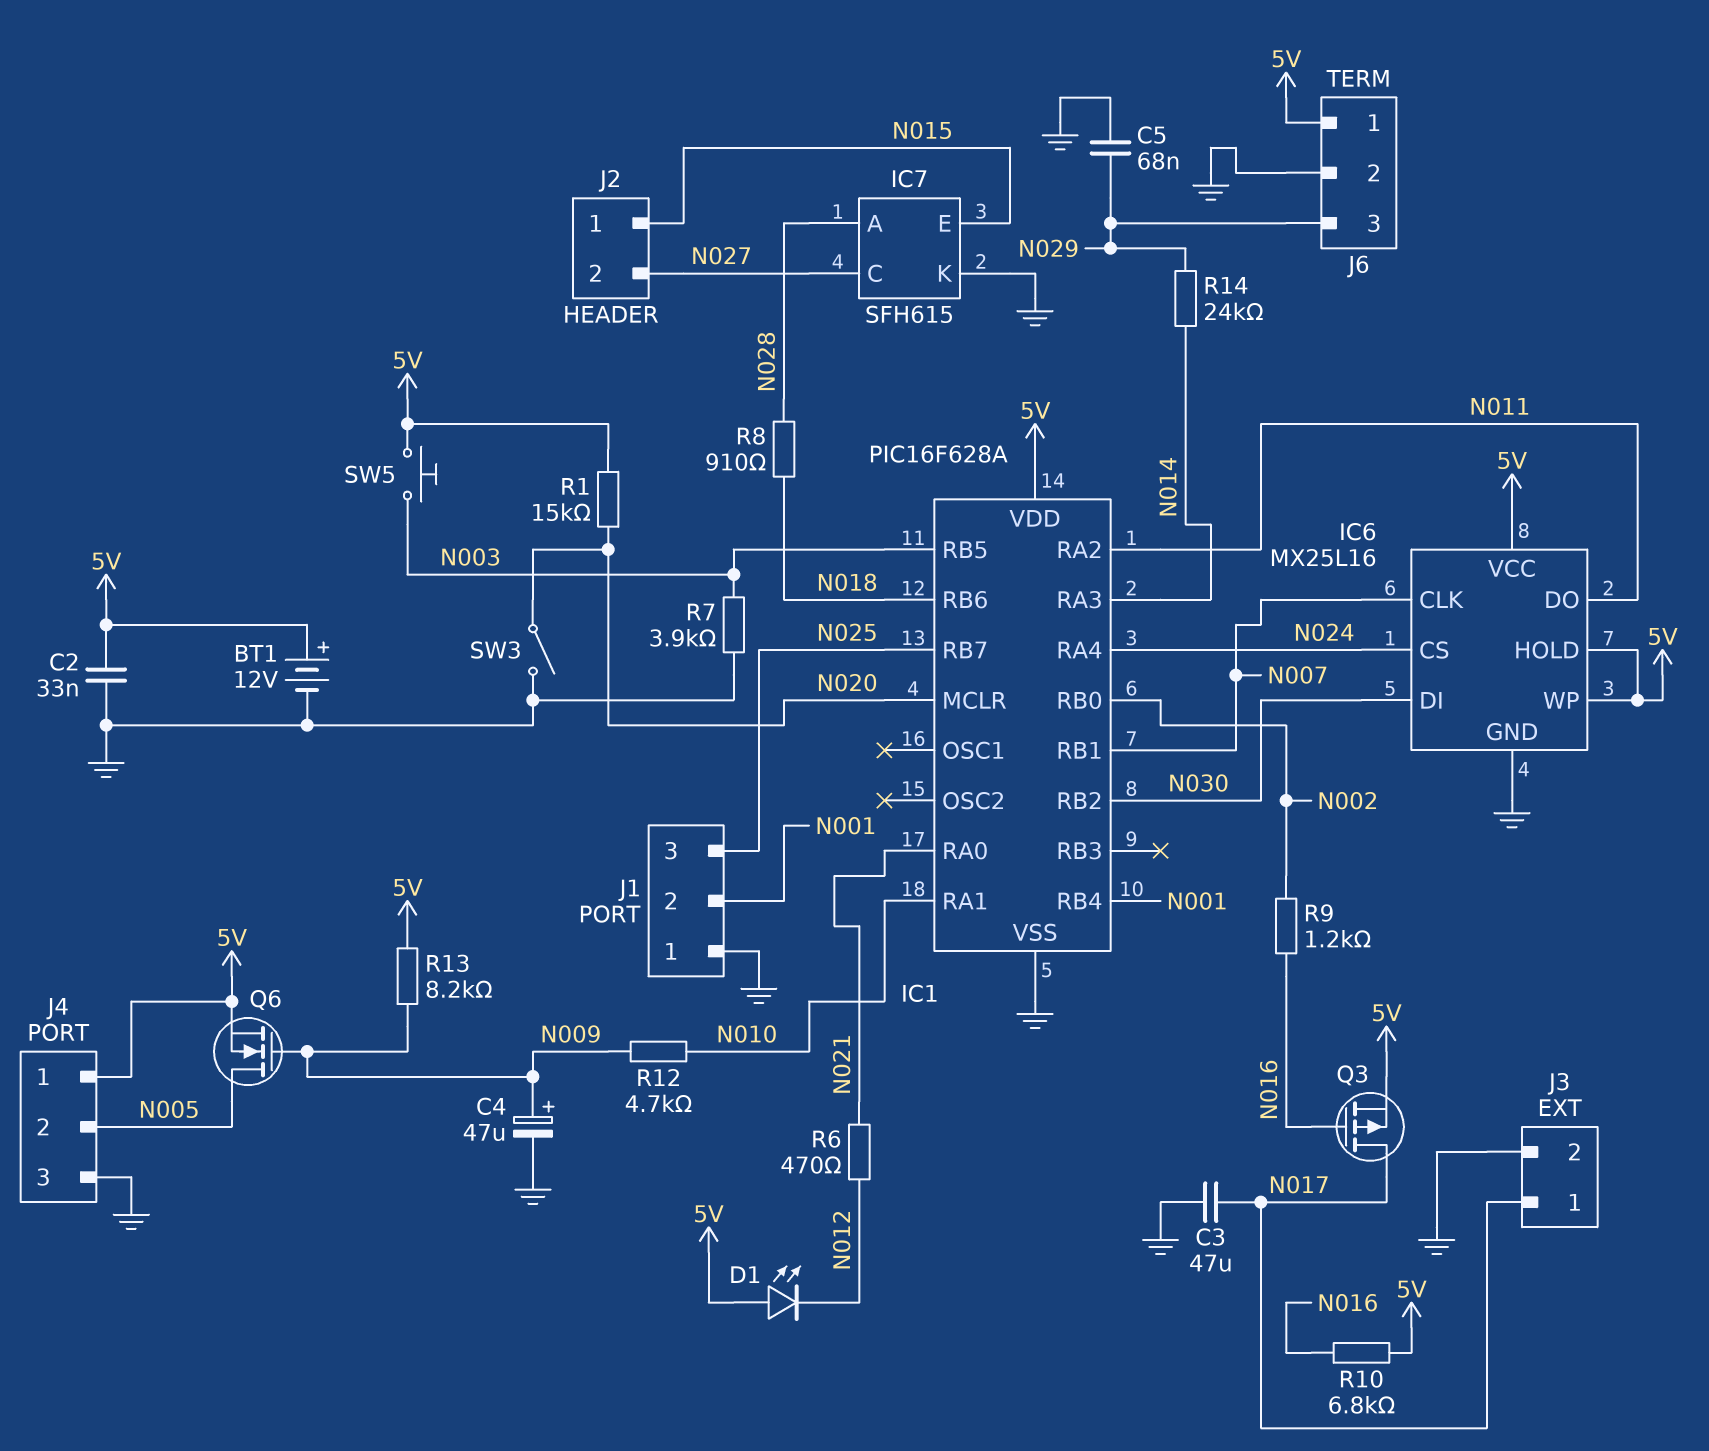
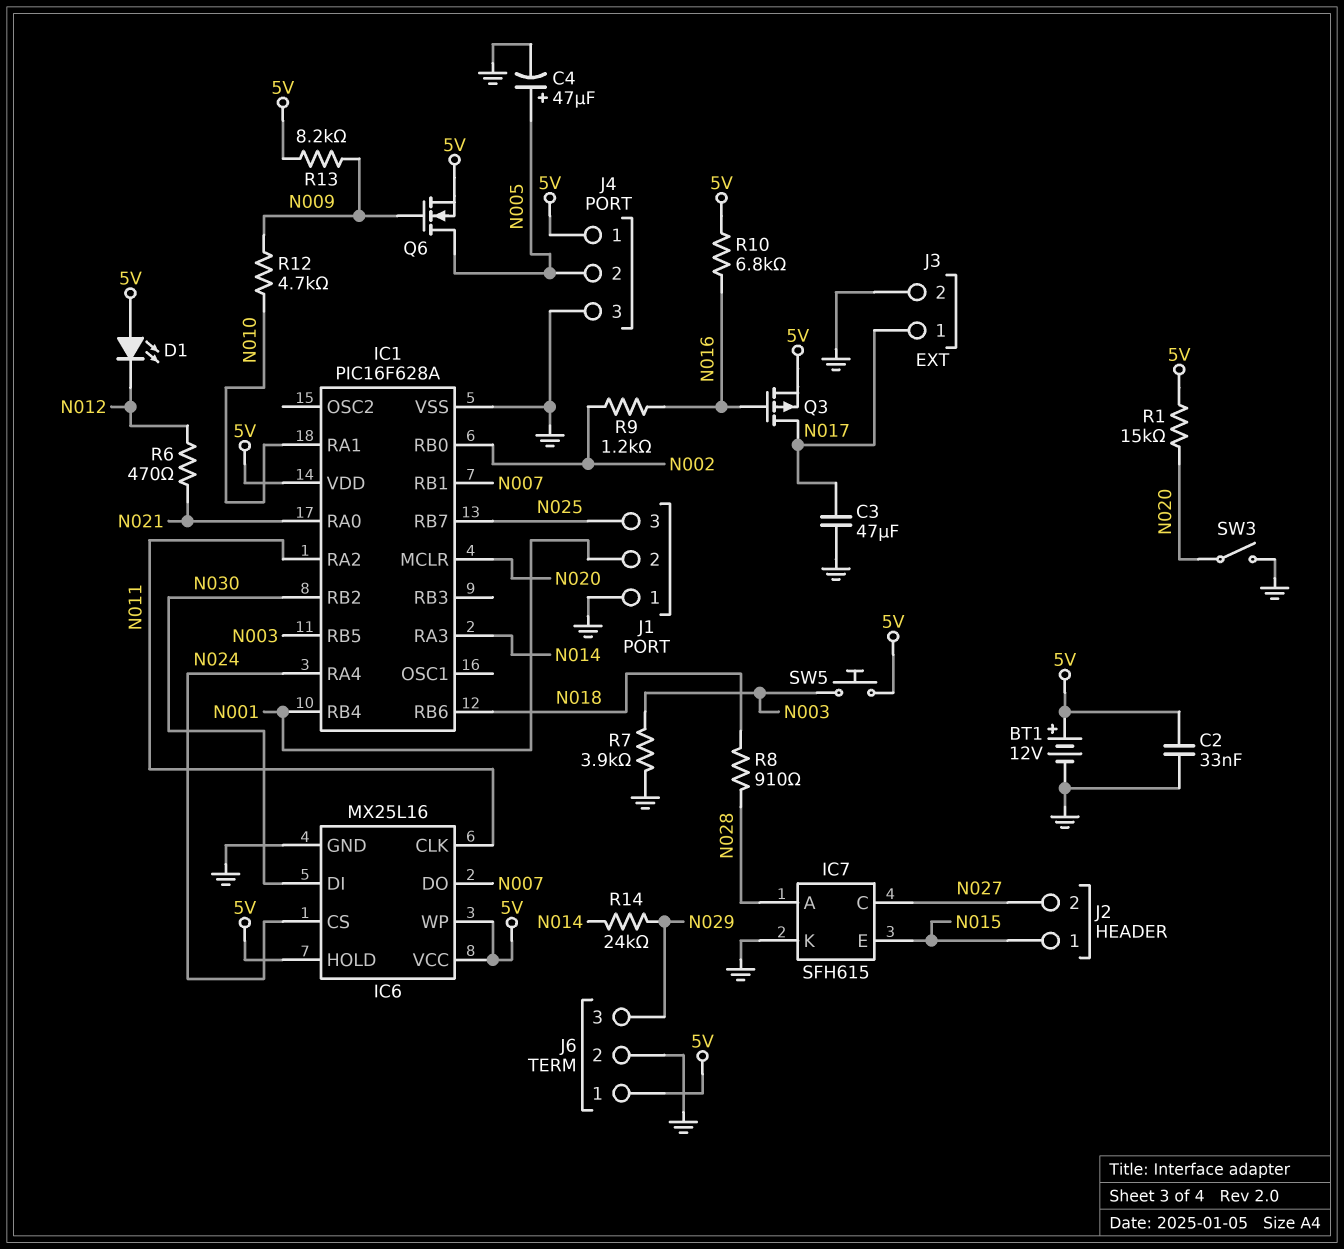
C4: 47uF (plus N009, minus GND) -> 47uF (plus N005, minus GND)
C5: 68nF (GND, N029) -> none
IC6 pin CLK: N007 -> N011
IC6 pin DO: N011 -> N007

